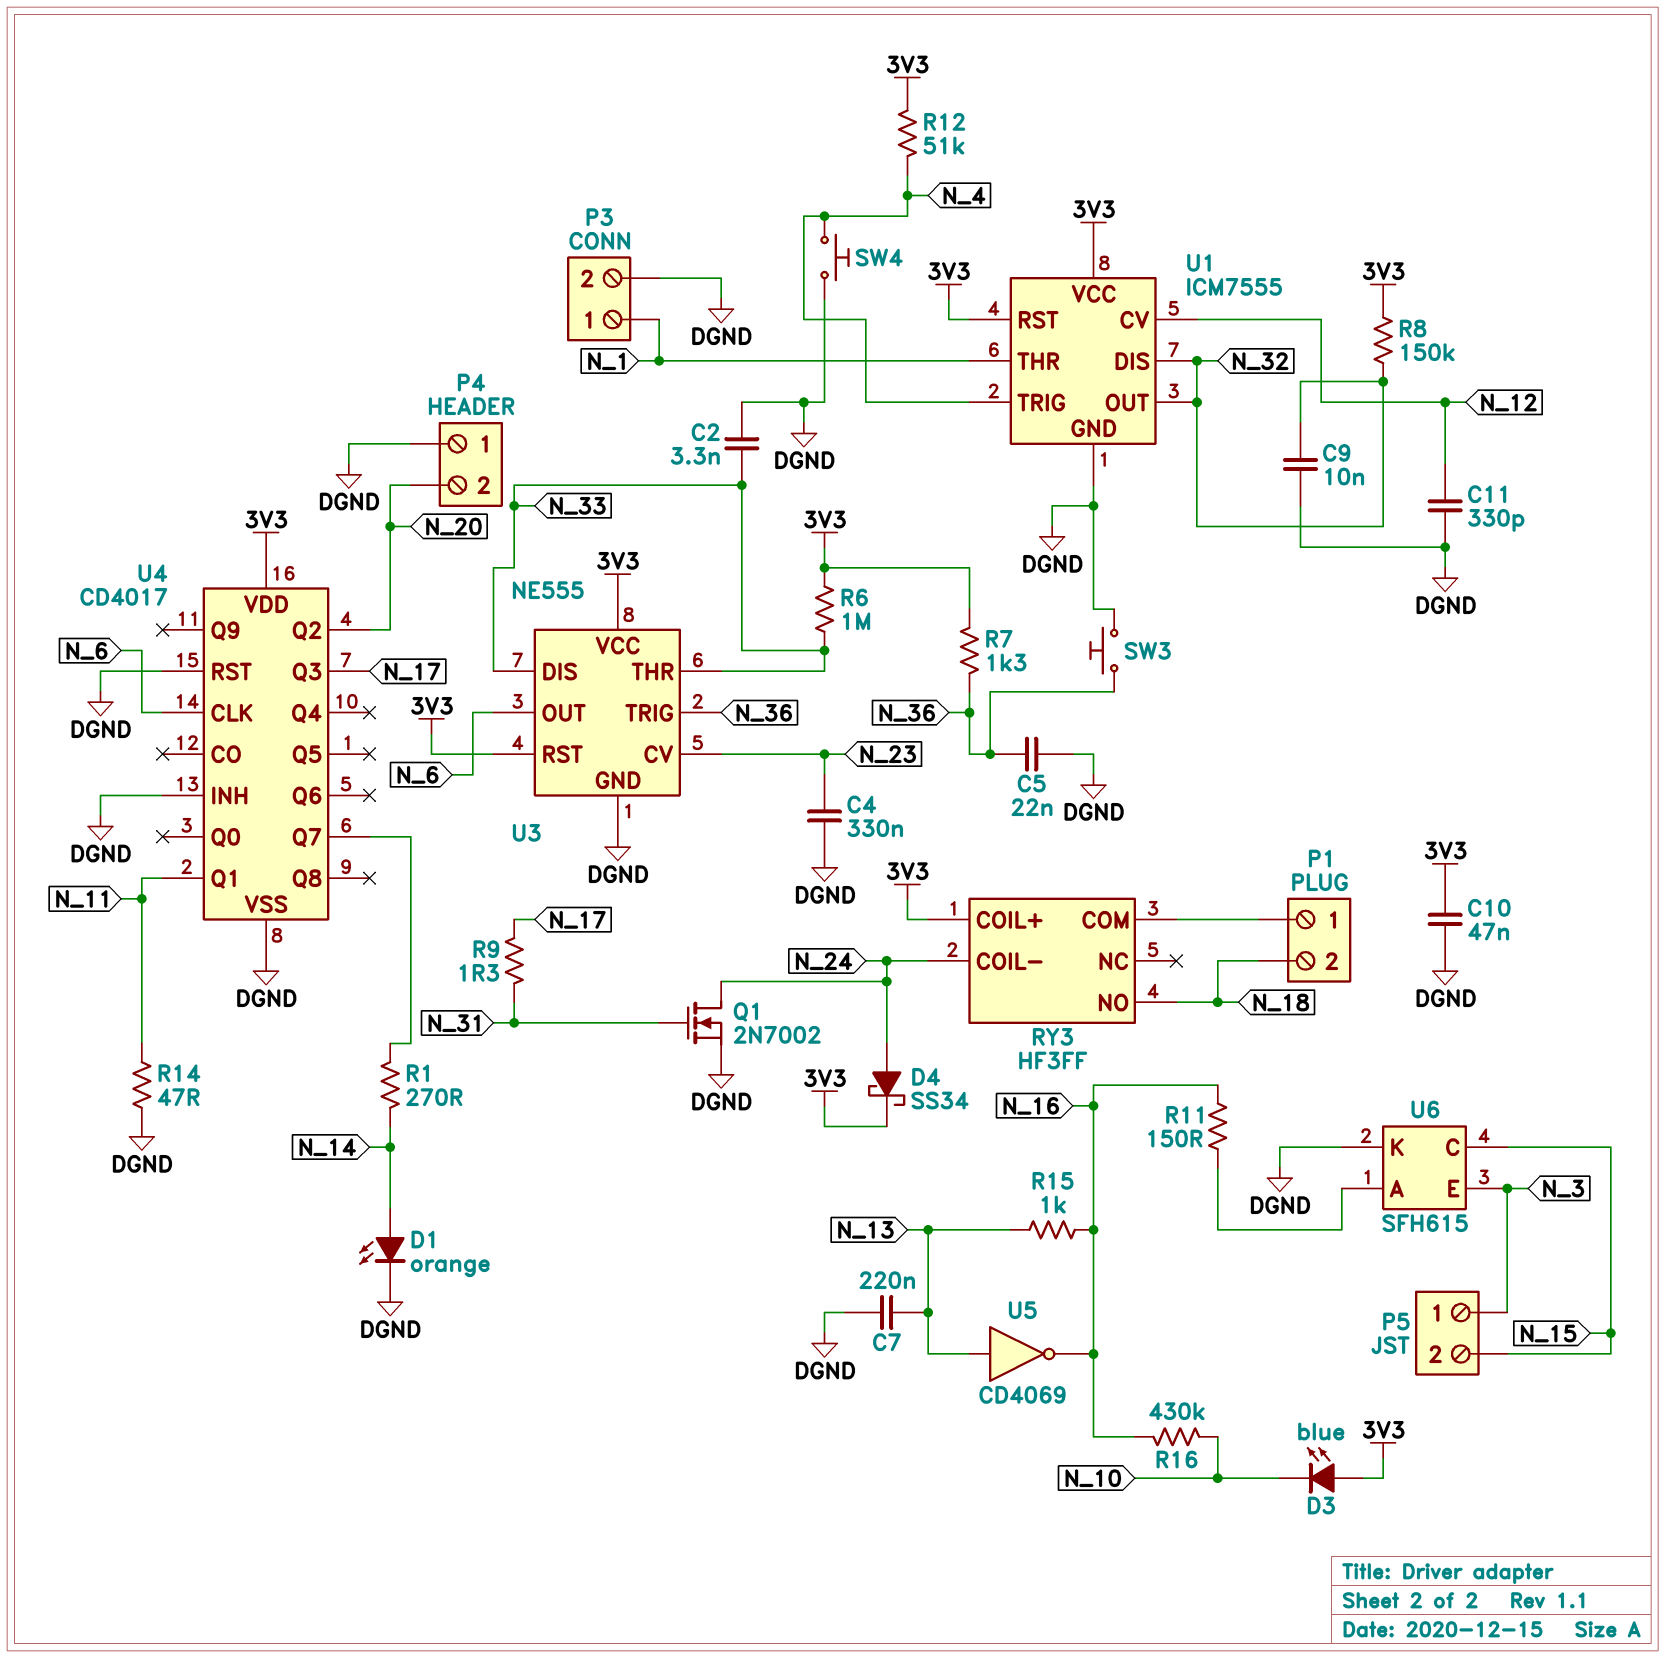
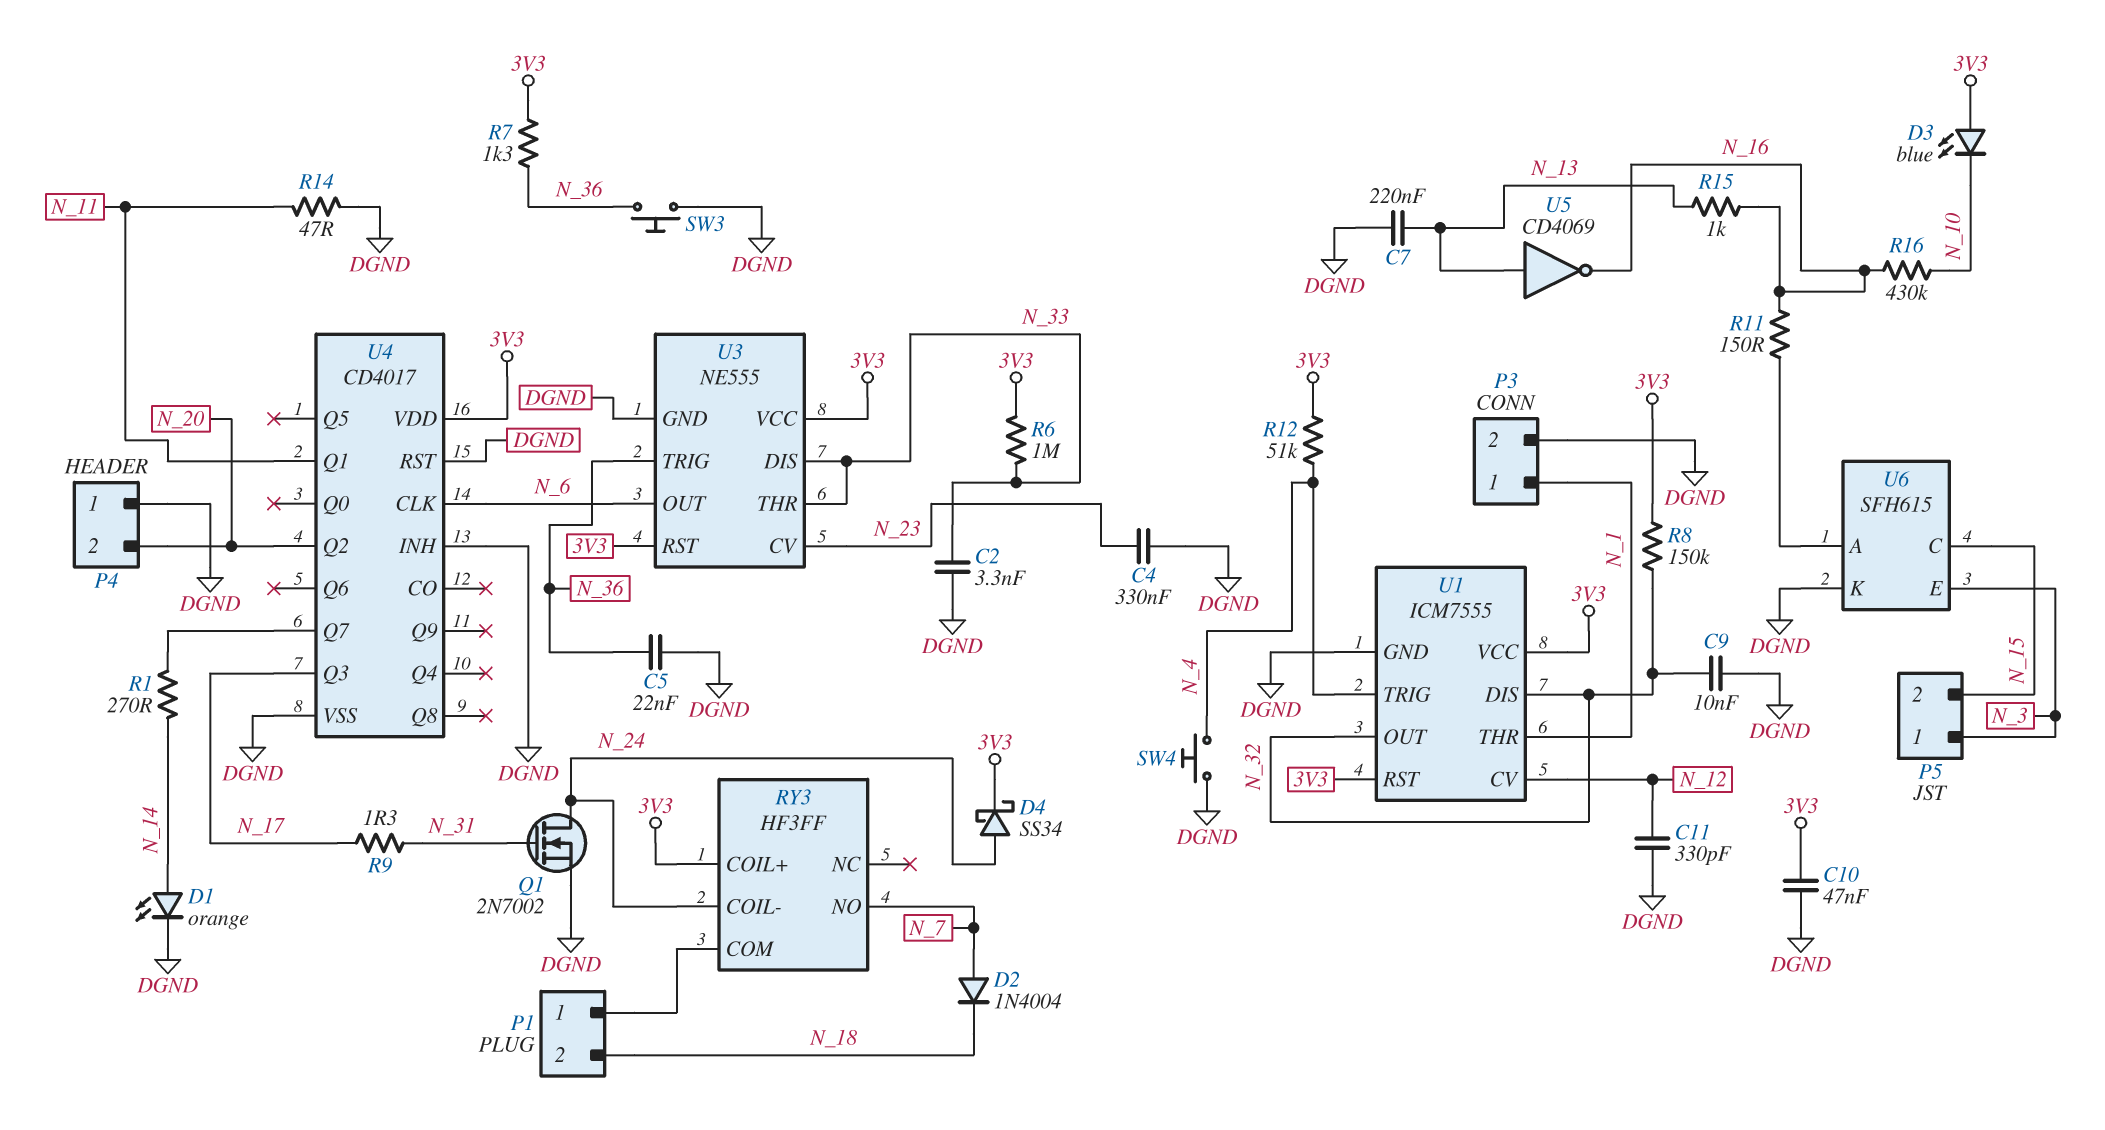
D2: none -> diode 1N4004 (A N_7, K N_18)
RY3 pin NO: N_18 -> N_7

